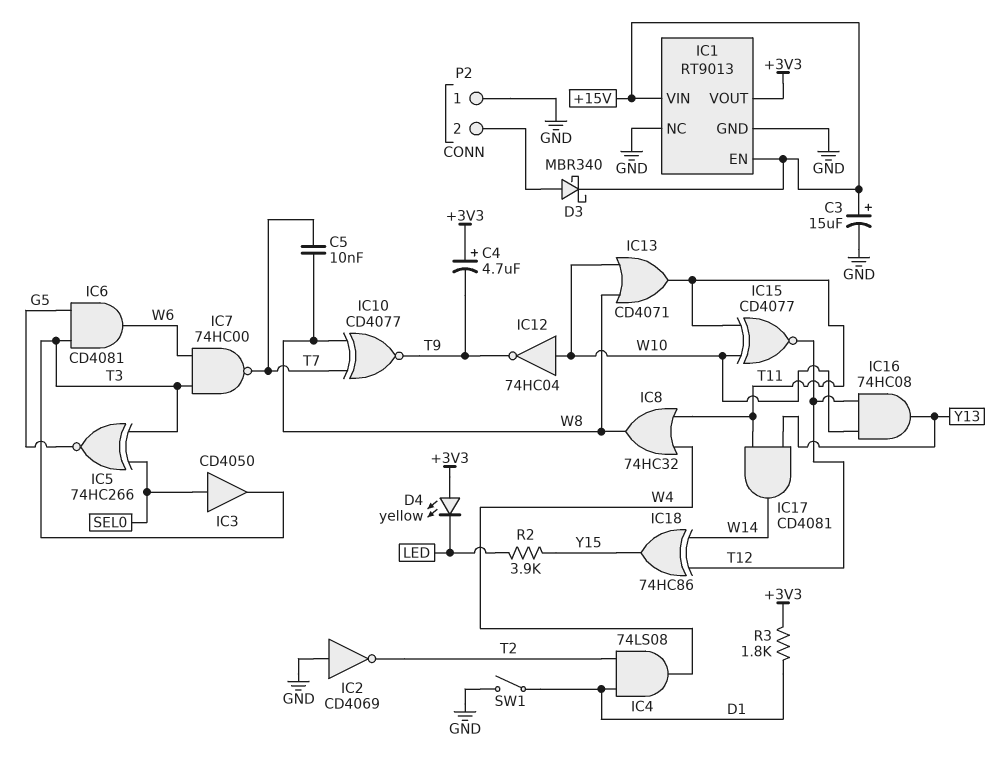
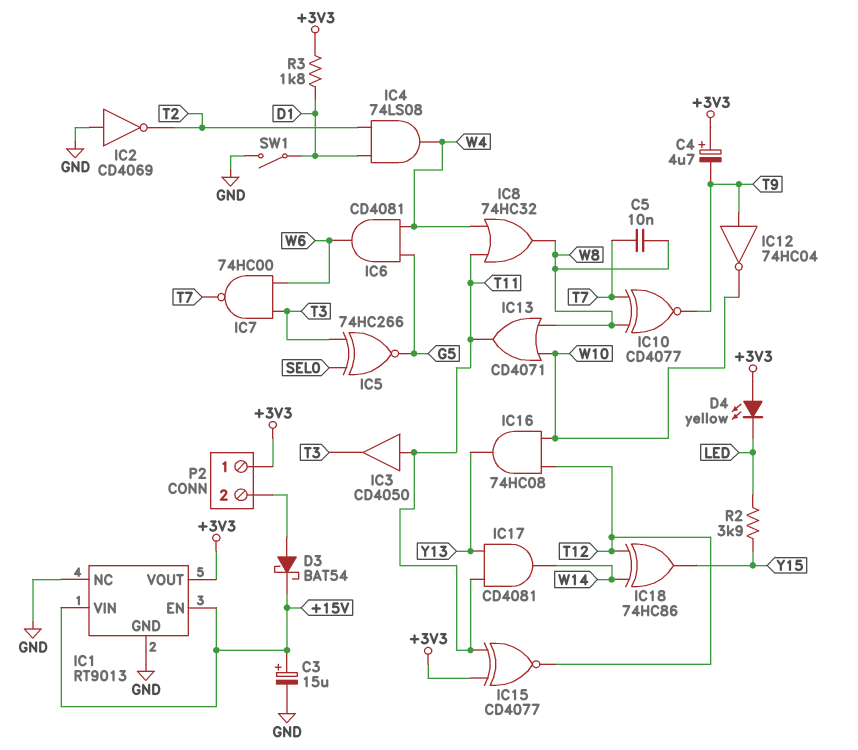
D3: schottky MBR340 (A P2/2, K +15V) -> schottky BAT54 (A P2/2, K +15V)
IC3: buffer CD4050 (in SEL0, out T3) -> buffer CD4050 (in T11, out T3)
IC6: AND CD4081 (in G5, in T3, out W6) -> AND CD4081 (in G5, in W4, out W6)
IC12: NOT 74HC04 (in W10, out T9) -> NOT 74HC04 (in T9, out W10)
IC15: XNOR CD4077 (in T11, in W10, out T12) -> XNOR CD4077 (in +3V3, in T11, out T12)
P2 pin 1: GND -> +3V3

